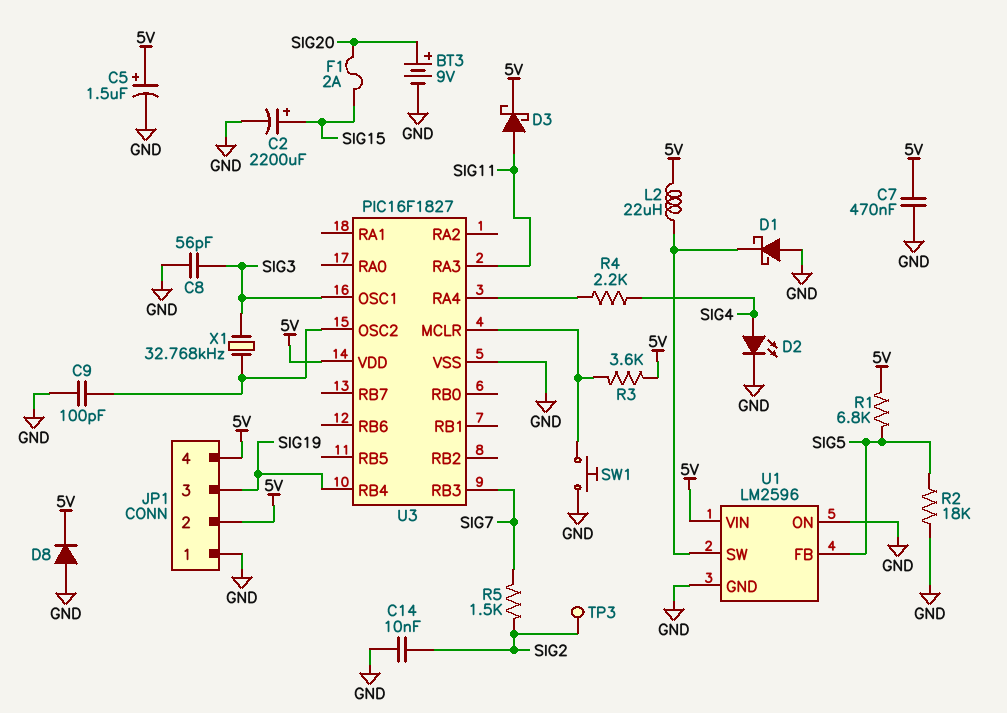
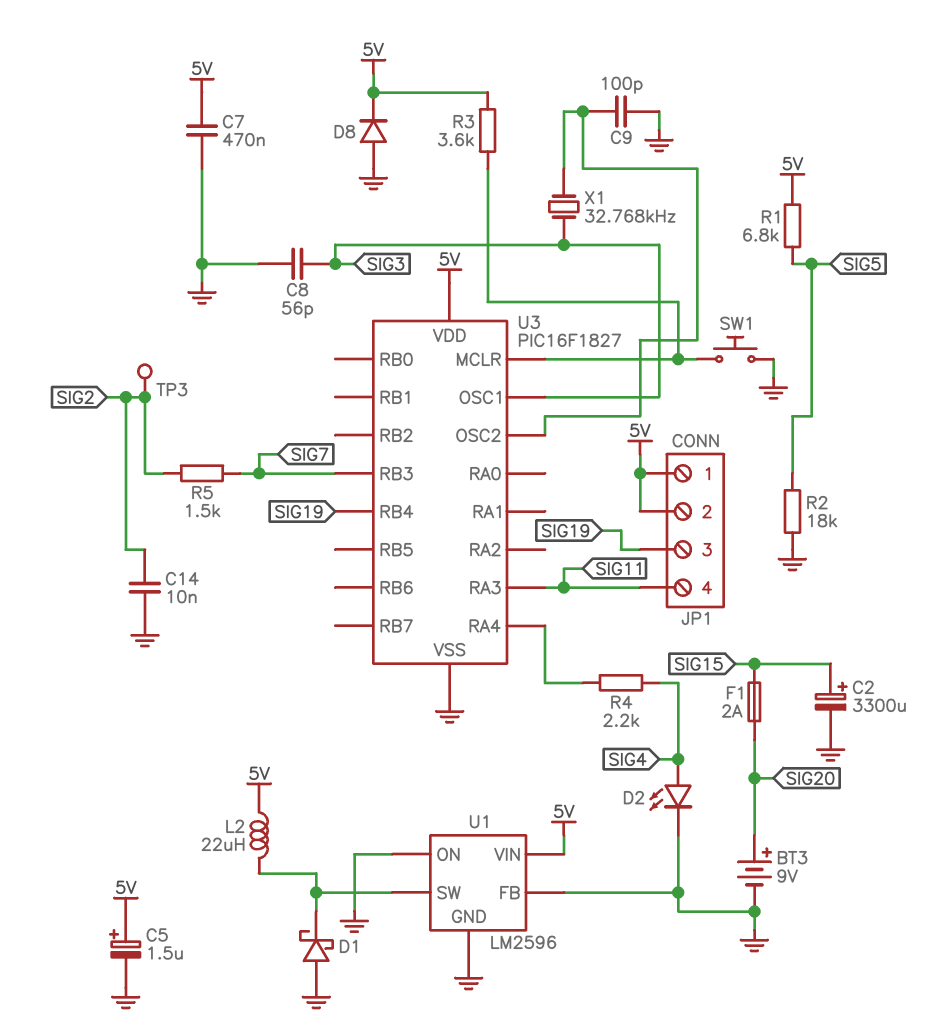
C2: 2200uF (plus SIG15, minus GND) -> 3300uF (plus SIG15, minus GND)
D3: schottky (A SIG11, K 5V) -> none
JP1 pin 1: GND -> 5V
JP1 pin 4: 5V -> SIG11
U1 pin FB: SIG5 -> GND

